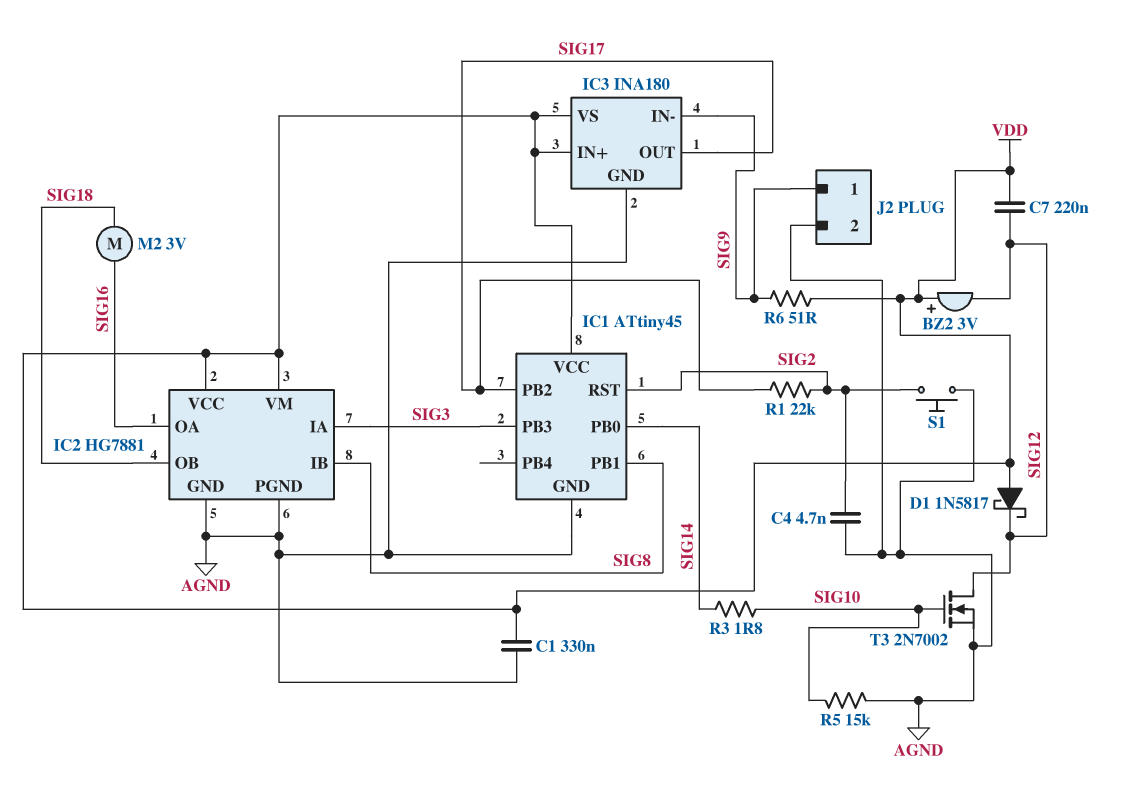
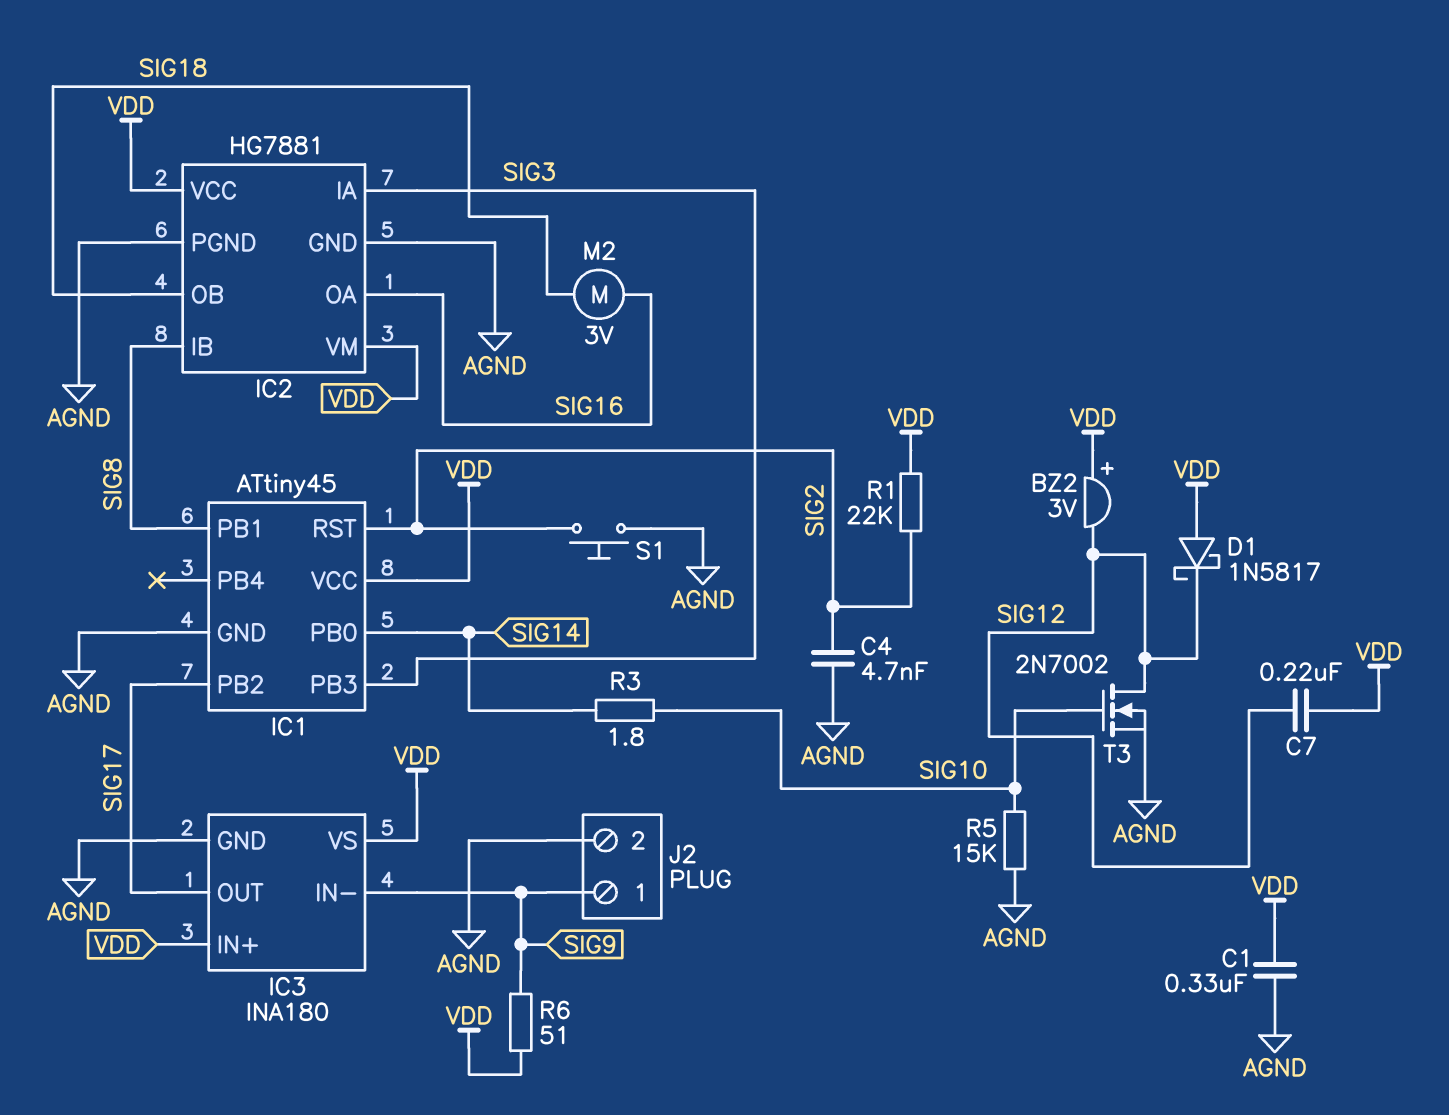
R1: 22k (SIG2, SIG17) -> 22k (SIG2, VDD)

